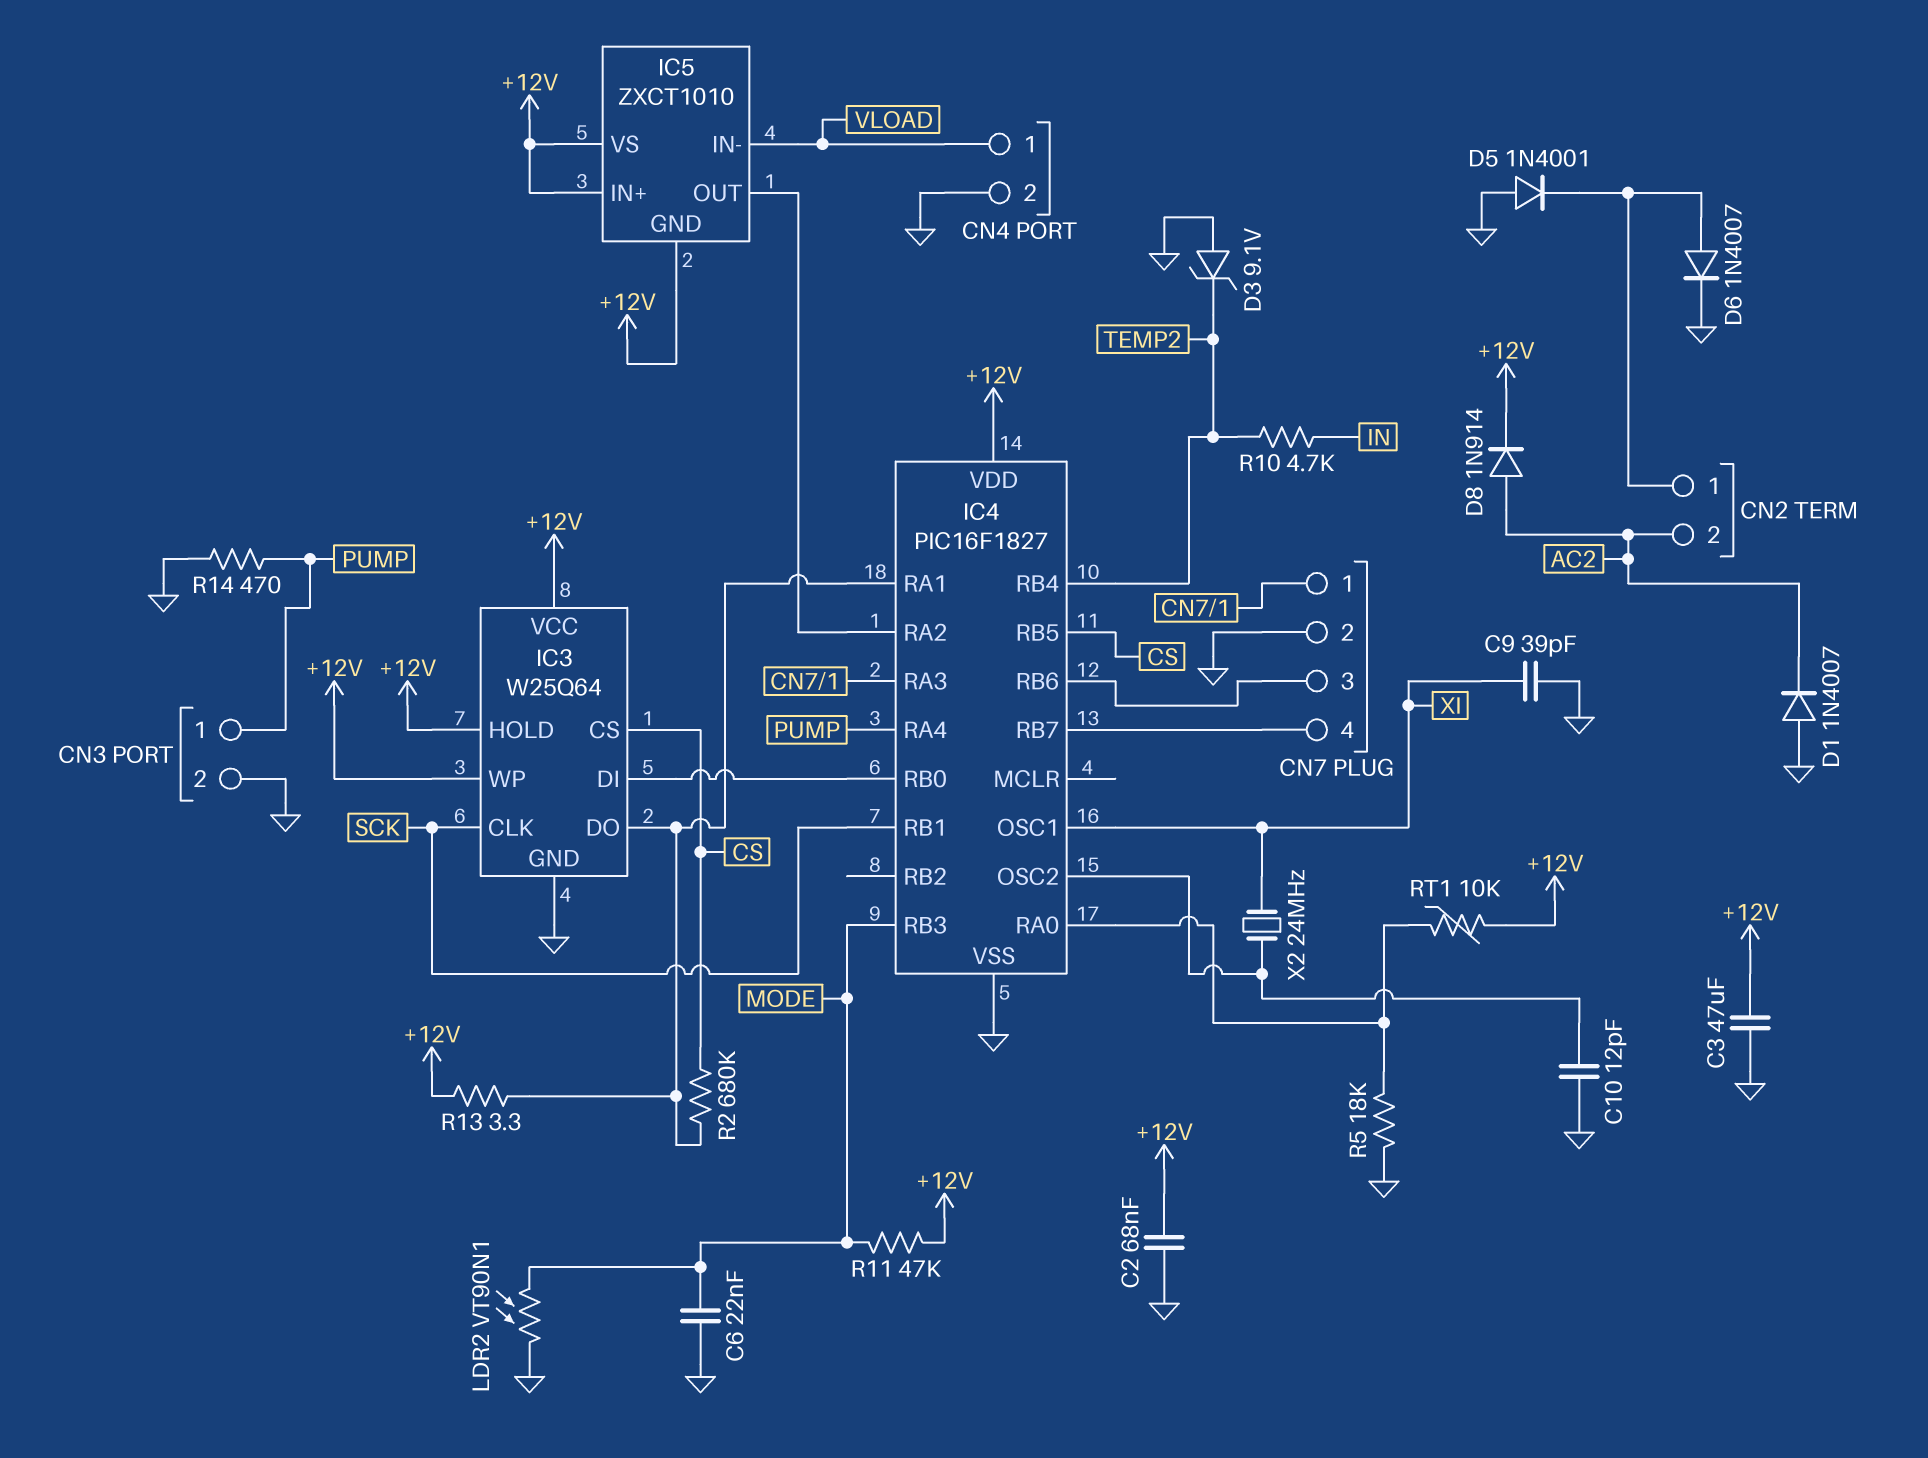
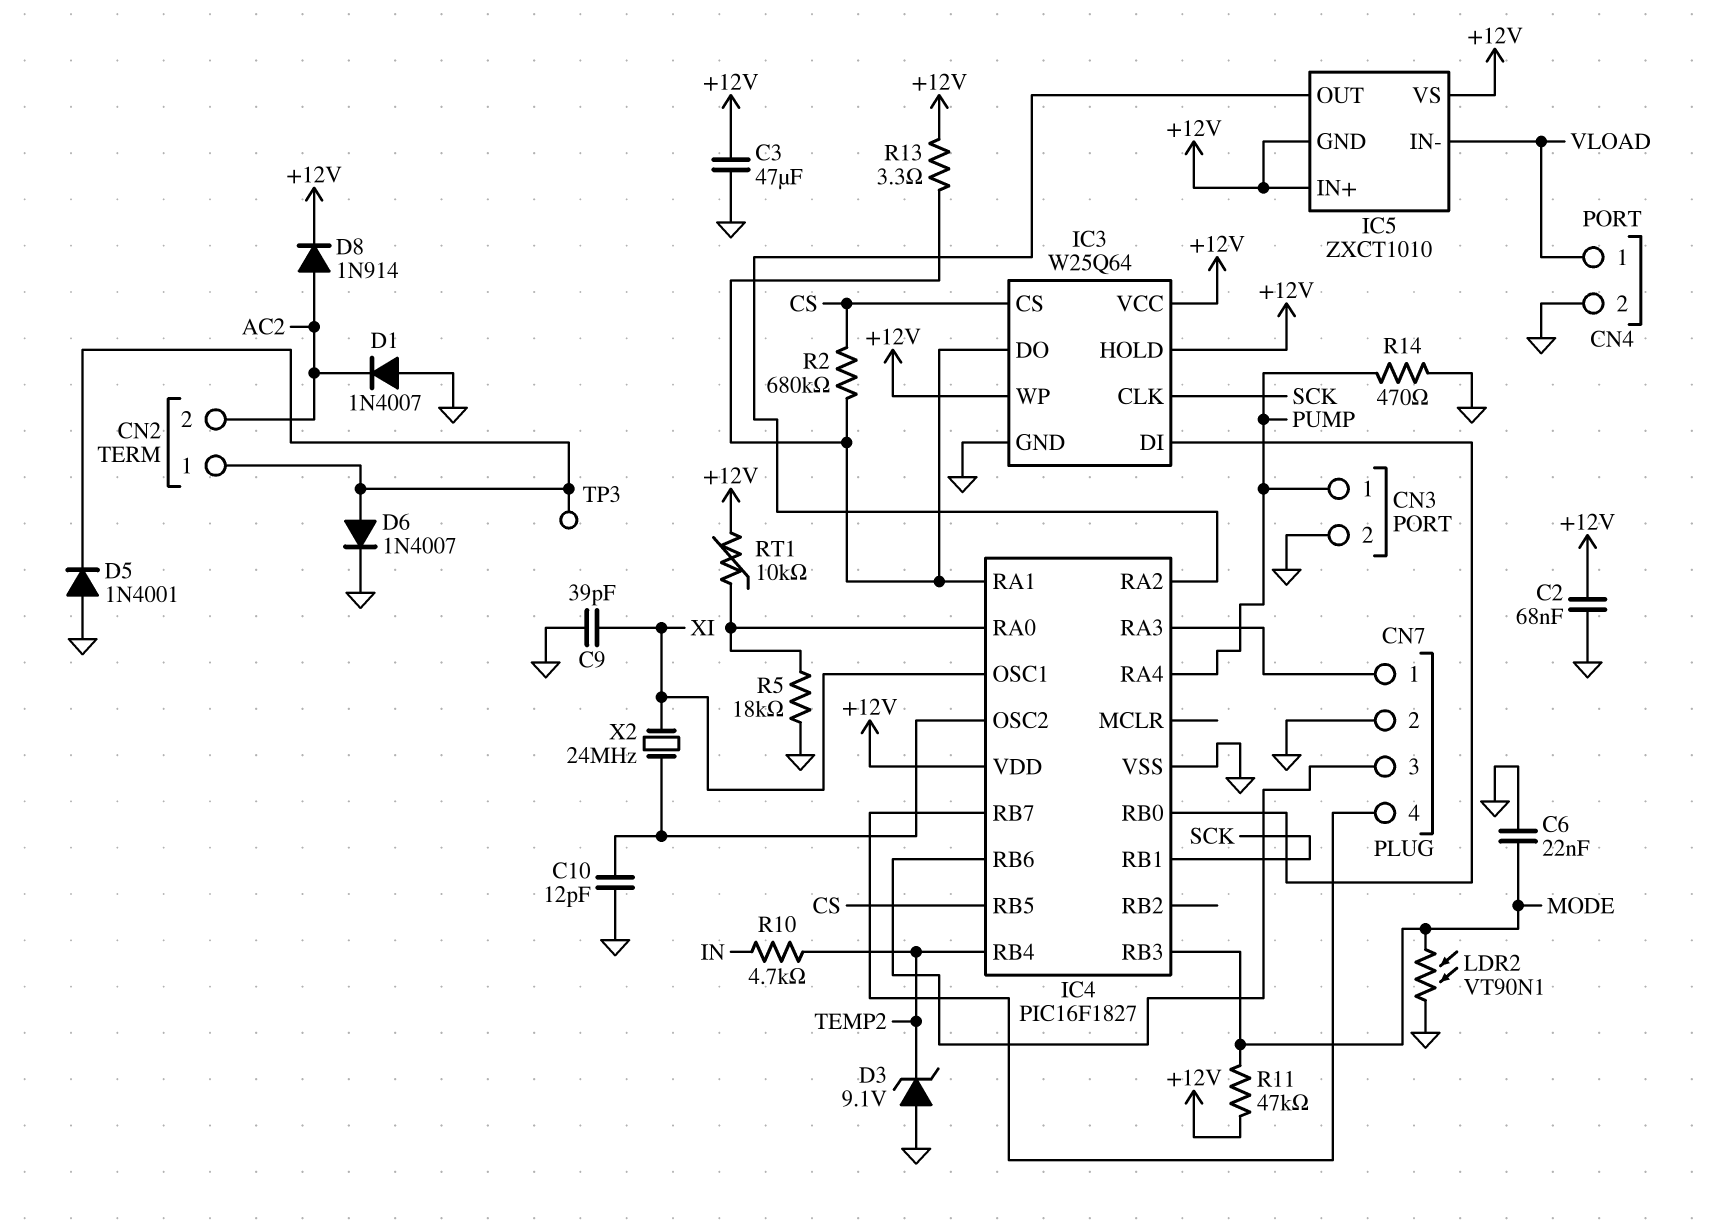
TP3: none -> test point (CN2/1)

